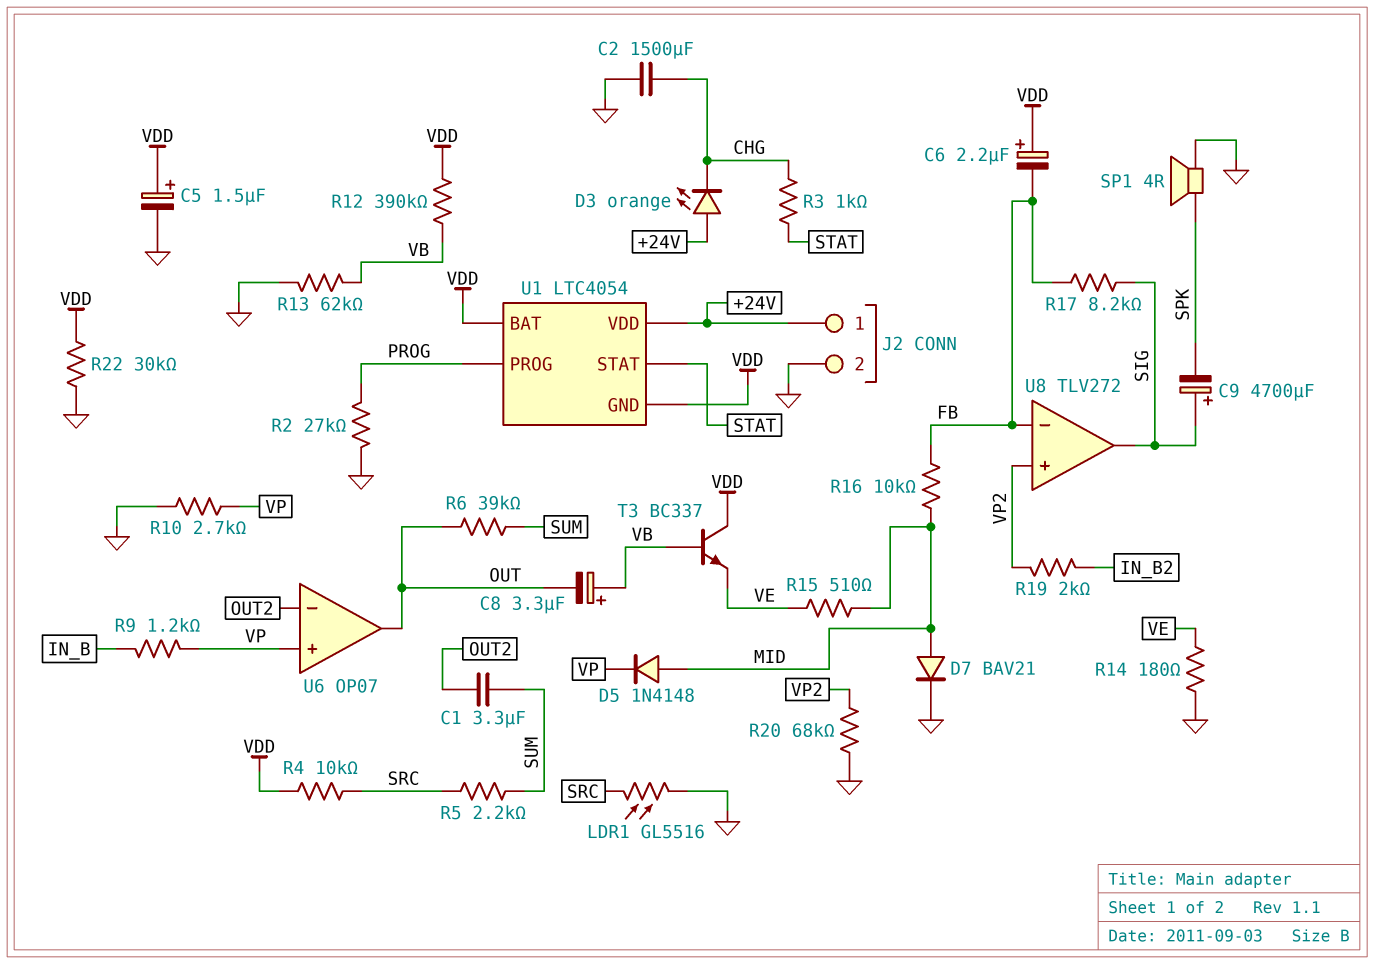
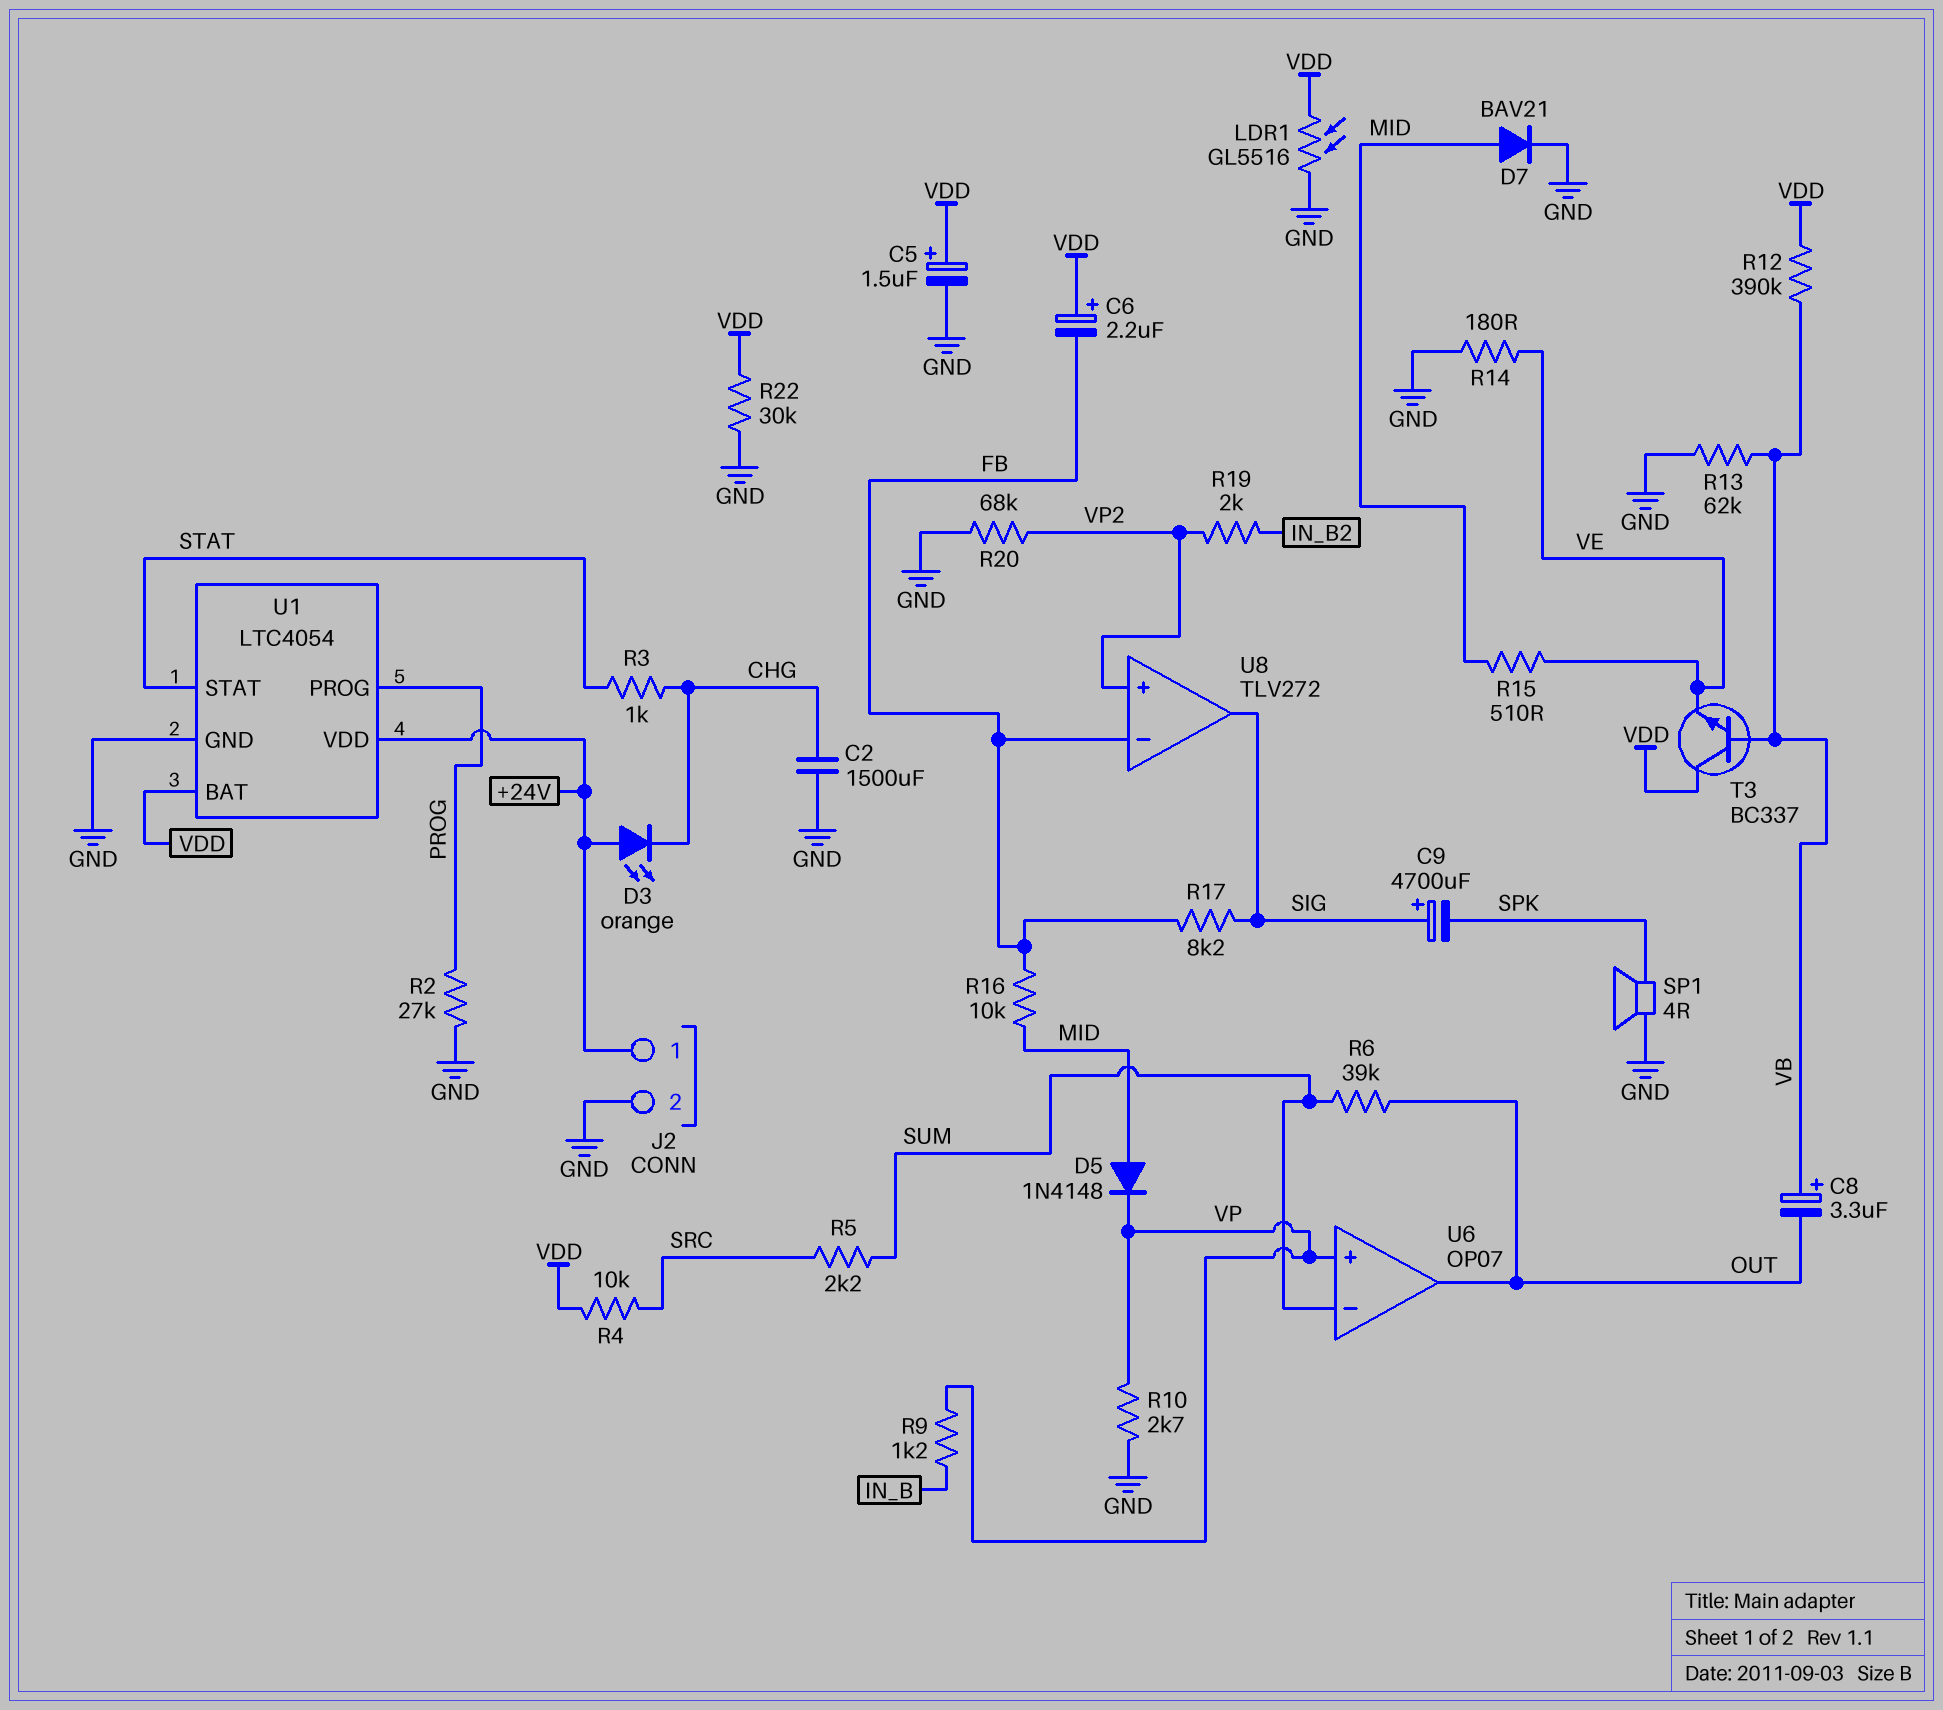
C1: 3.3uF (OUT2, SUM) -> none
LDR1: GL5516 (GND, SRC) -> GL5516 (GND, VDD)
U1 pin GND: VDD -> GND
U6 pin in-: OUT2 -> SUM

